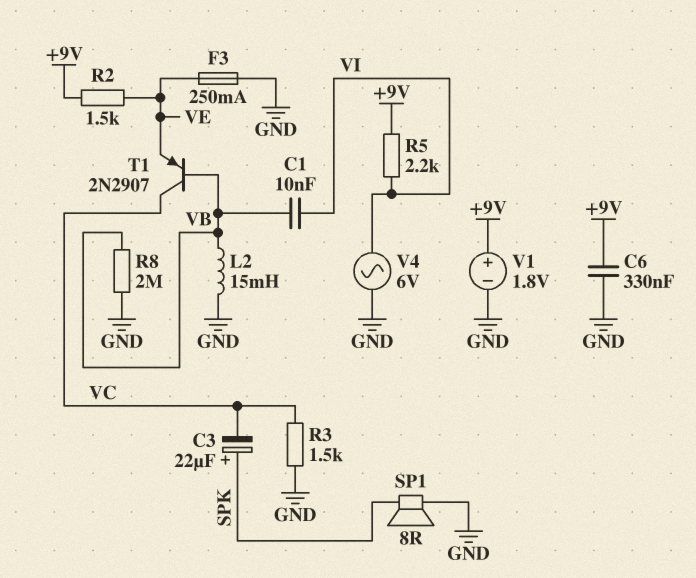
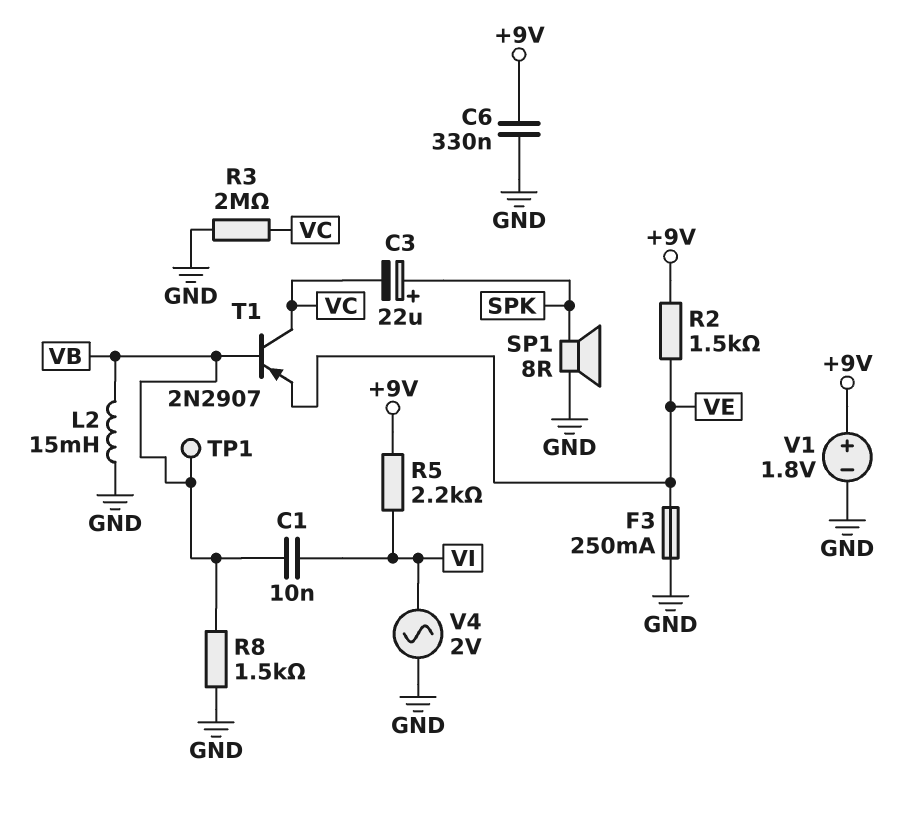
R3: 1.5k (GND, VC) -> 2M (GND, VC)
R8: 2M (GND, VB) -> 1.5k (GND, VB)
TP1: none -> test point (VB)
V4: AC 6V (GND, VI) -> AC 2V (GND, VI)

